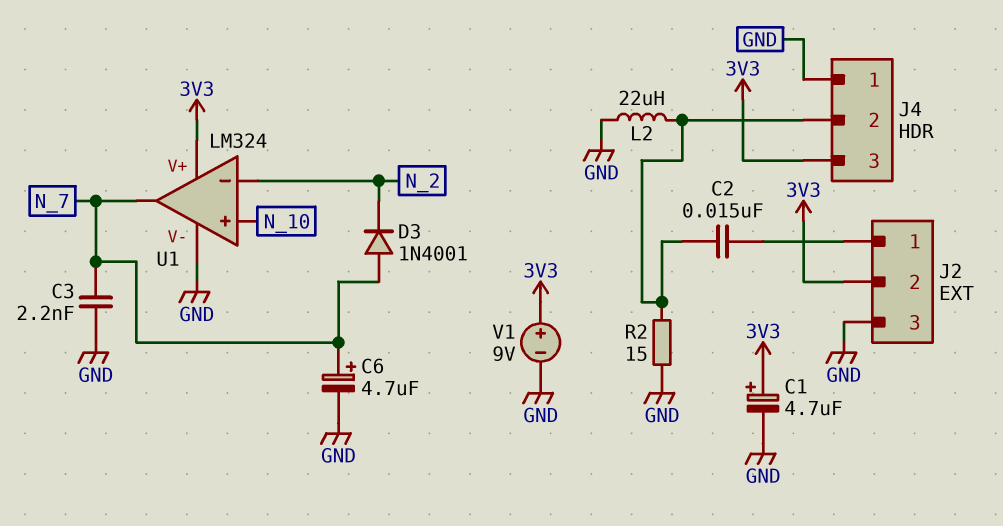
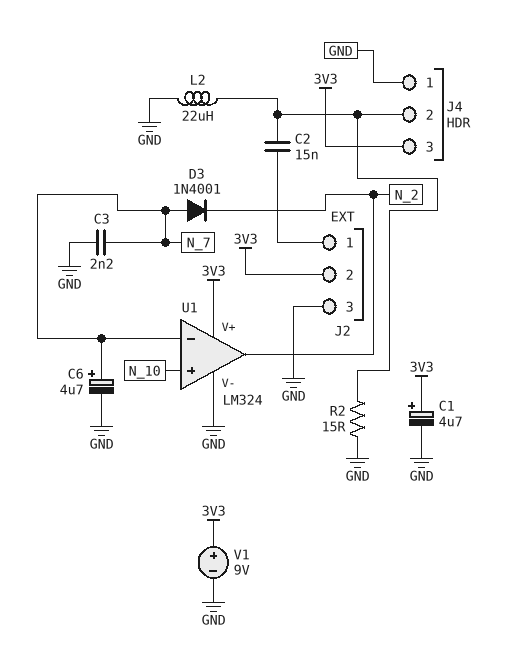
U1 pin in-: N_2 -> N_7
U1 pin out: N_7 -> N_2

